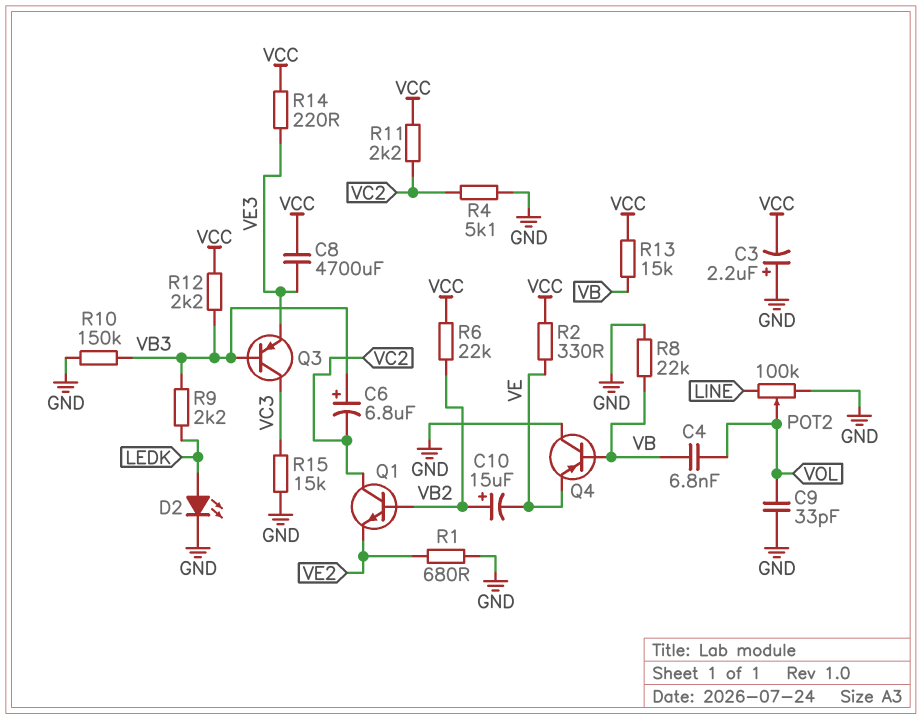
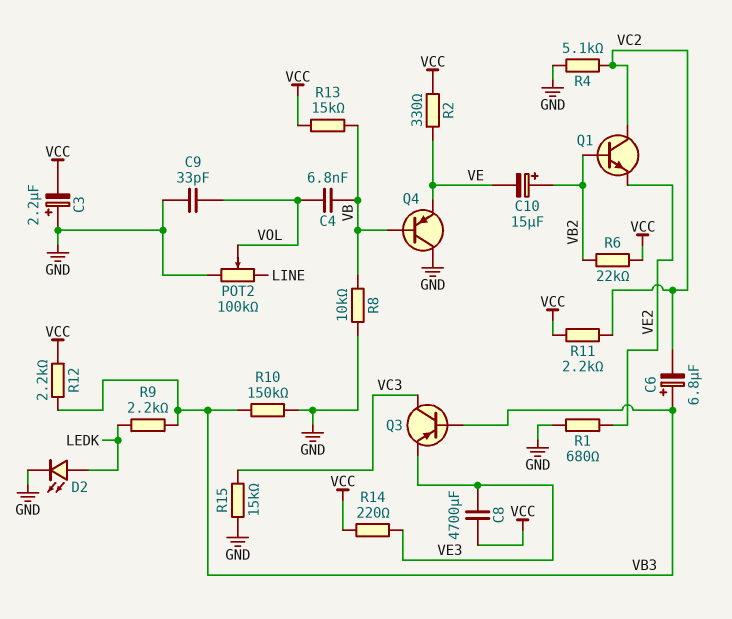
R8: 22k (GND, VB) -> 10k (GND, VB)

